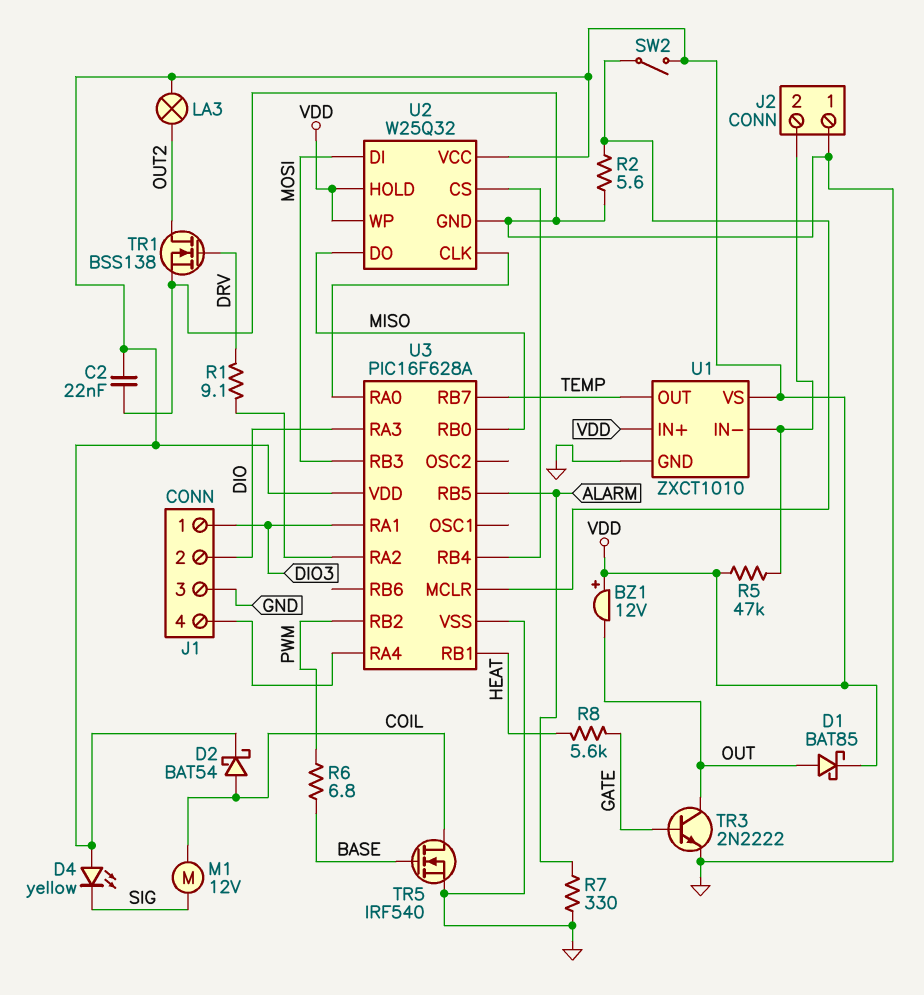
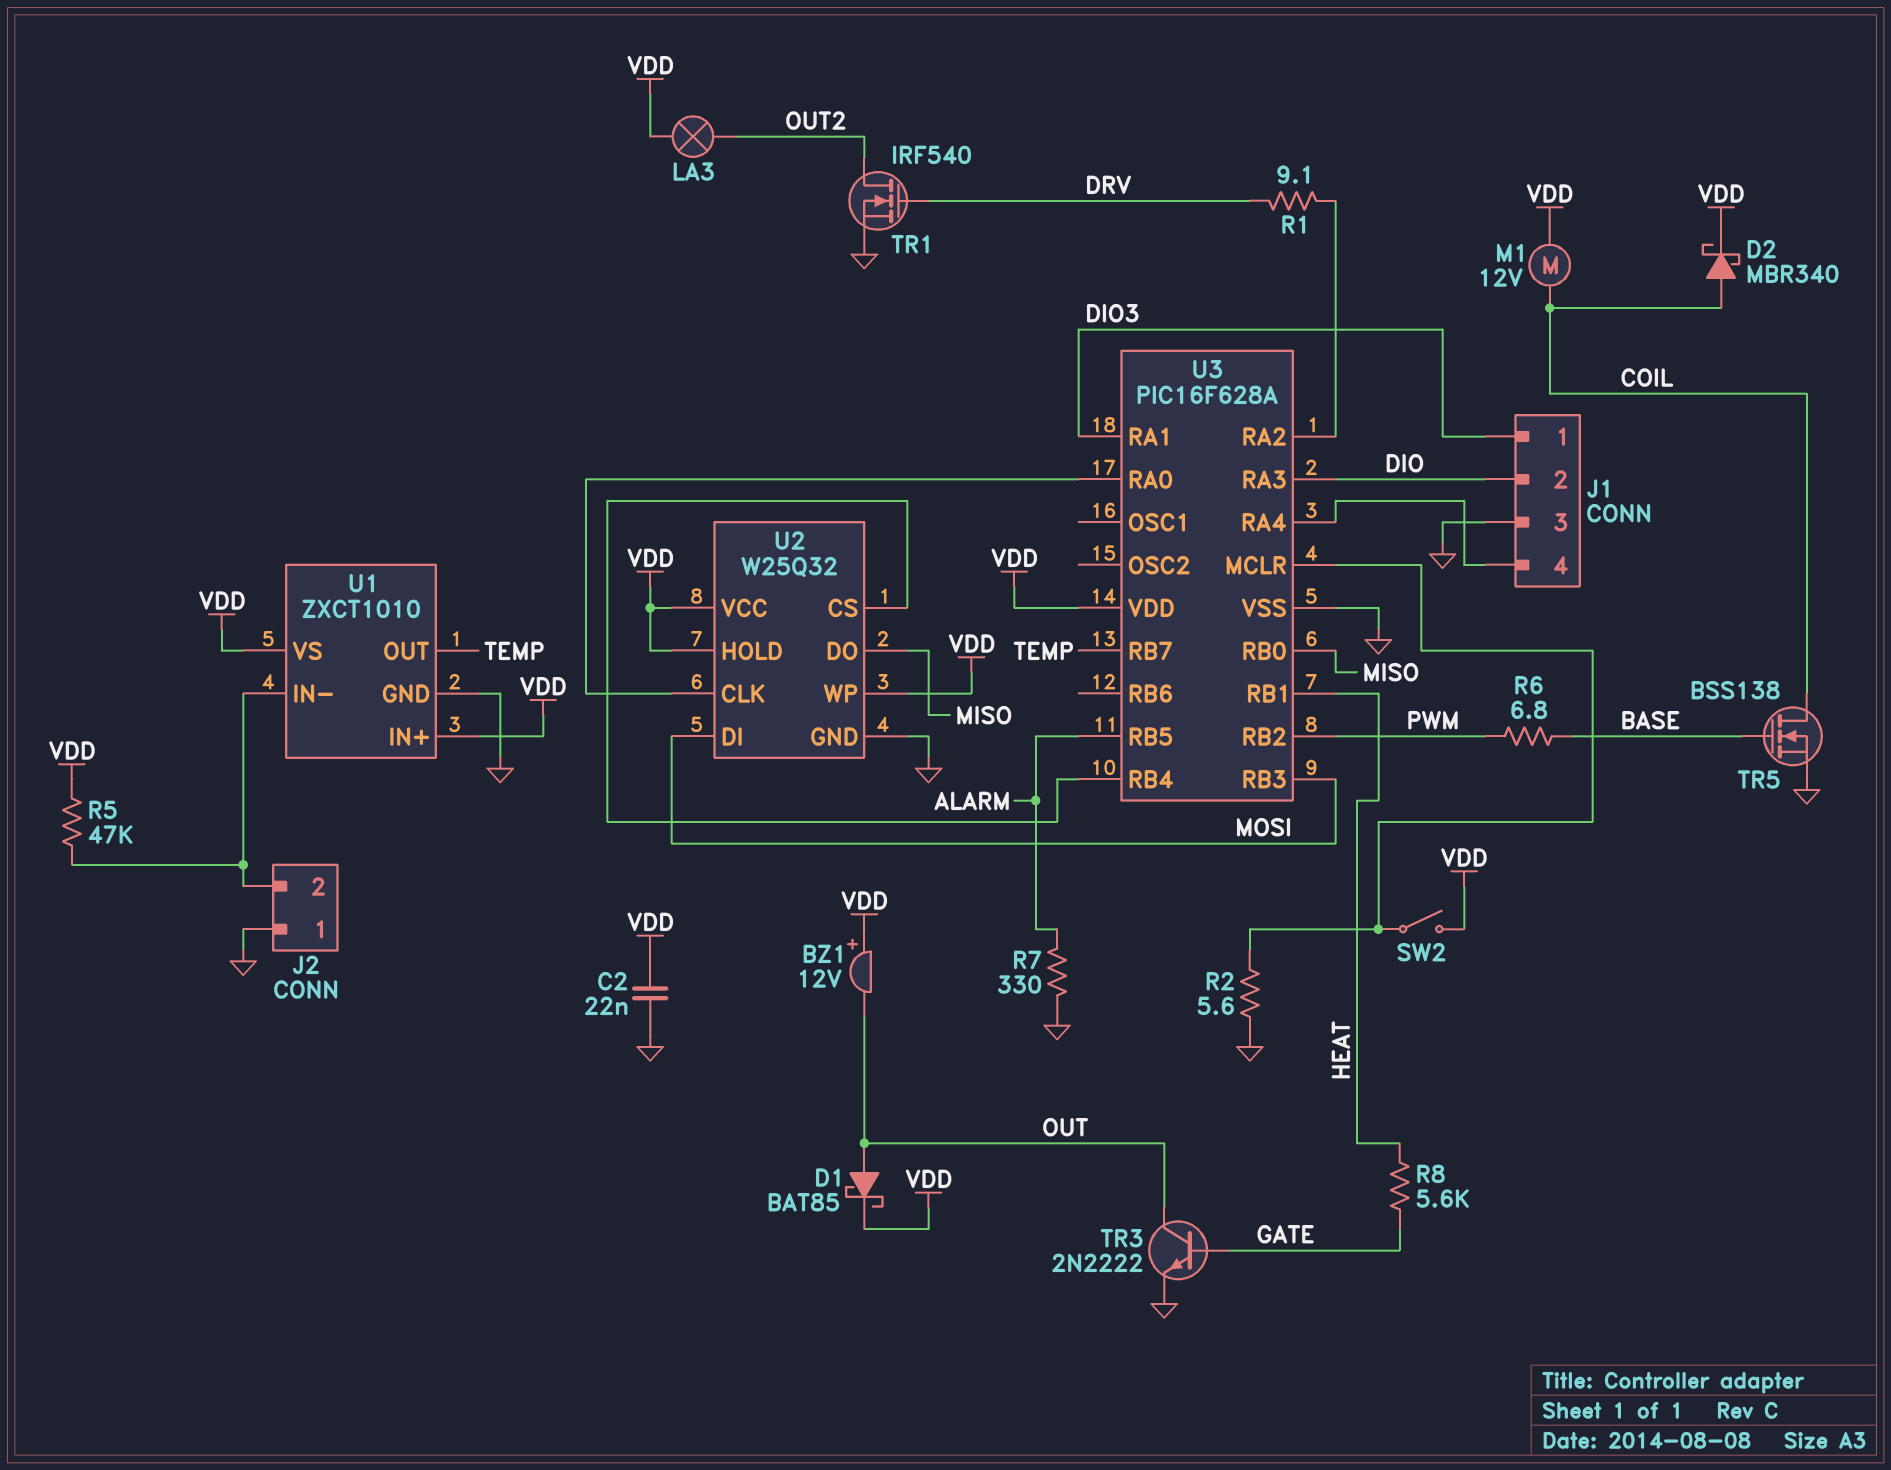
D2: schottky BAT54 (A COIL, K VDD) -> schottky MBR340 (A COIL, K VDD)
D4: LED yellow (A VDD, K SIG) -> none
M1: motor 12V (COIL, SIG) -> motor 12V (COIL, VDD)
TR1: NMOS BSS138 (G DRV, D OUT2, S GND) -> NMOS IRF540 (G DRV, D OUT2, S GND)
TR5: NMOS IRF540 (G BASE, D COIL, S GND) -> NMOS BSS138 (G BASE, D COIL, S GND)

